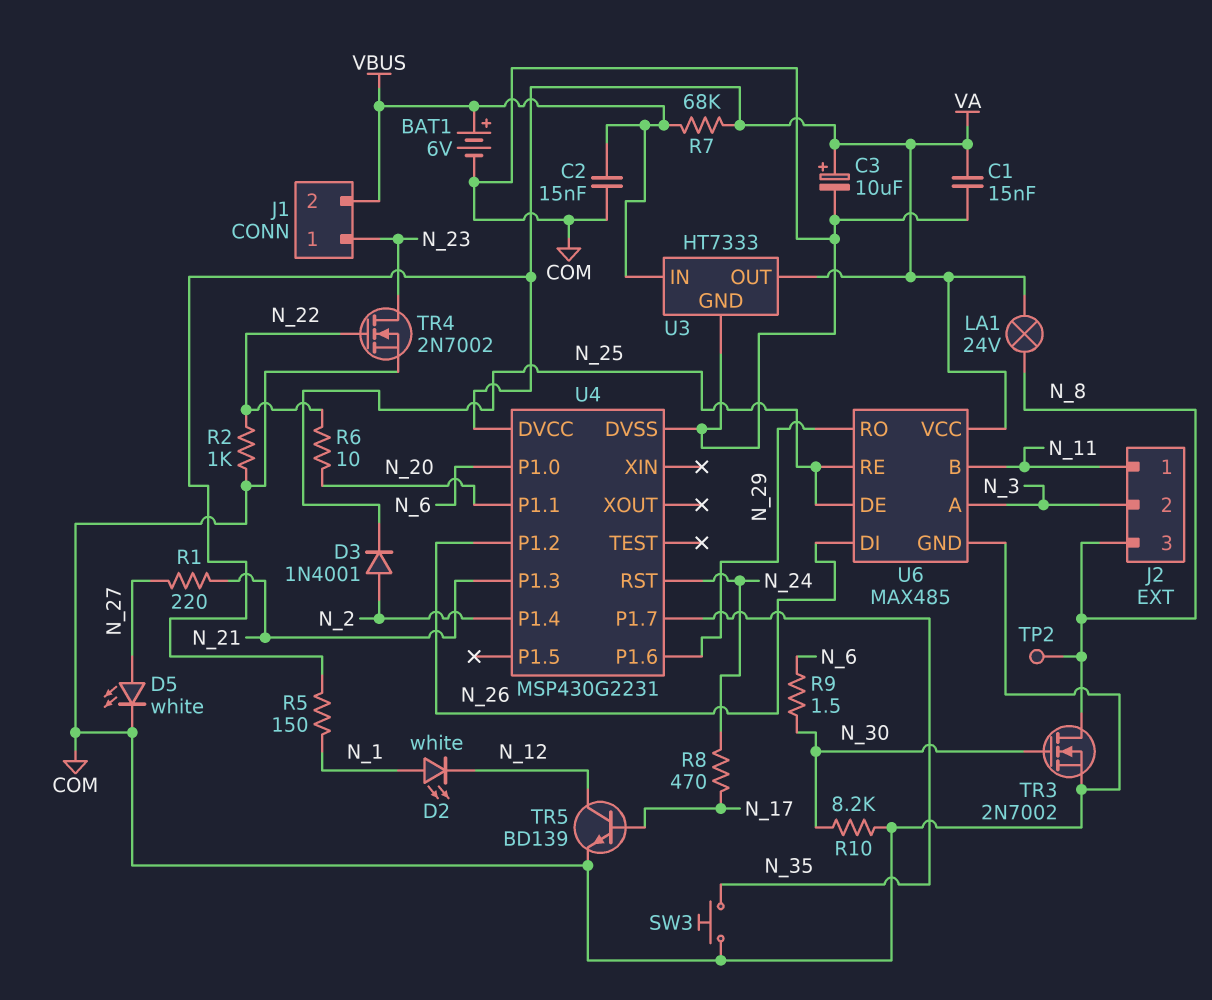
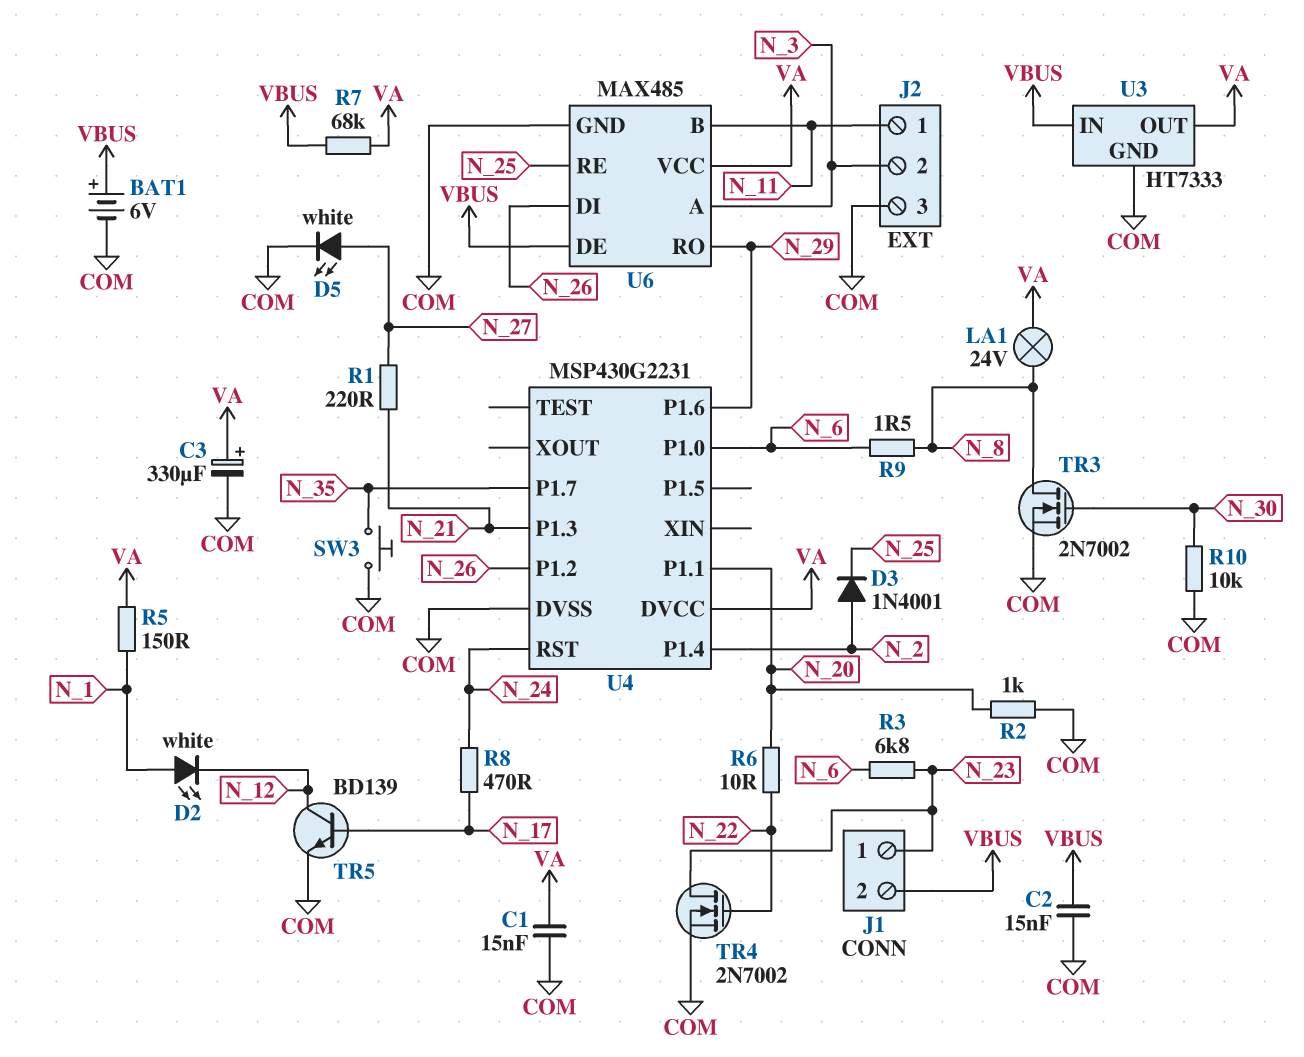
C3: 10uF (plus VA, minus COM) -> 330uF (plus VA, minus COM)
J2 pin 3: N_8 -> COM
R2: 1k (COM, N_22) -> 1k (COM, N_20)
R3: none -> 6.8k (N_6, N_23)
R9: 1.5 (N_6, N_30) -> 1.5 (N_6, N_8)
R10: 8.2k (COM, N_30) -> 10k (COM, N_30)
TP2: test point (N_8) -> none
U6 pin DE: N_25 -> VBUS

